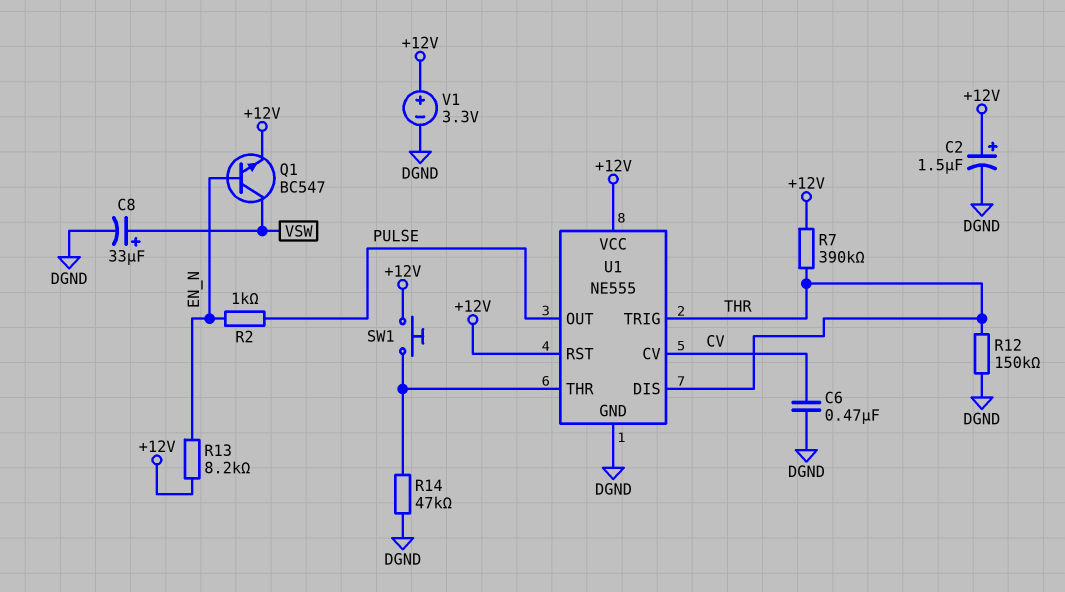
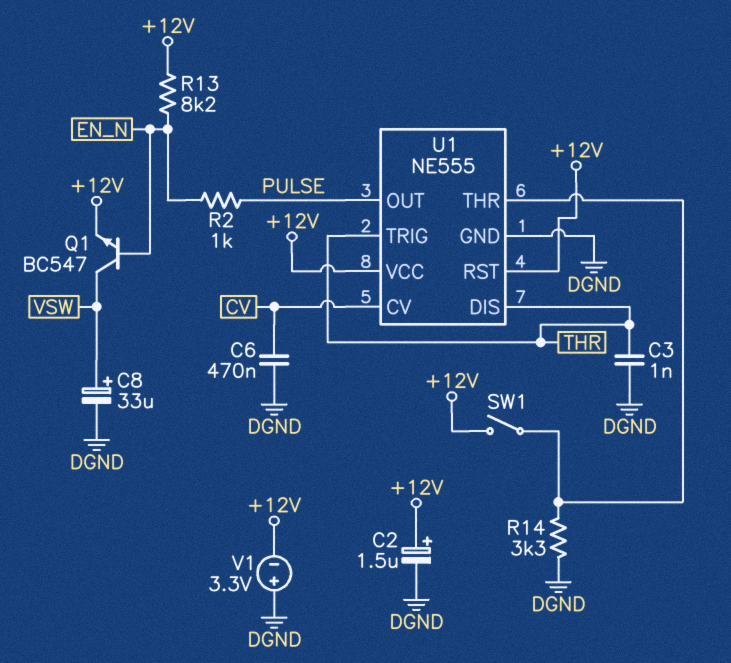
C3: none -> 1nF (DGND, THR)
R7: 390k (+12V, THR) -> none
R12: 150k (DGND, THR) -> none
R14: 47k (DGND, U1/THR) -> 3.3k (DGND, U1/THR)
SW1: button (+12V, U1/THR) -> switch (+12V, U1/THR)
V1: 3.3V (plus +12V, minus DGND) -> 3.3V (plus DGND, minus +12V)

